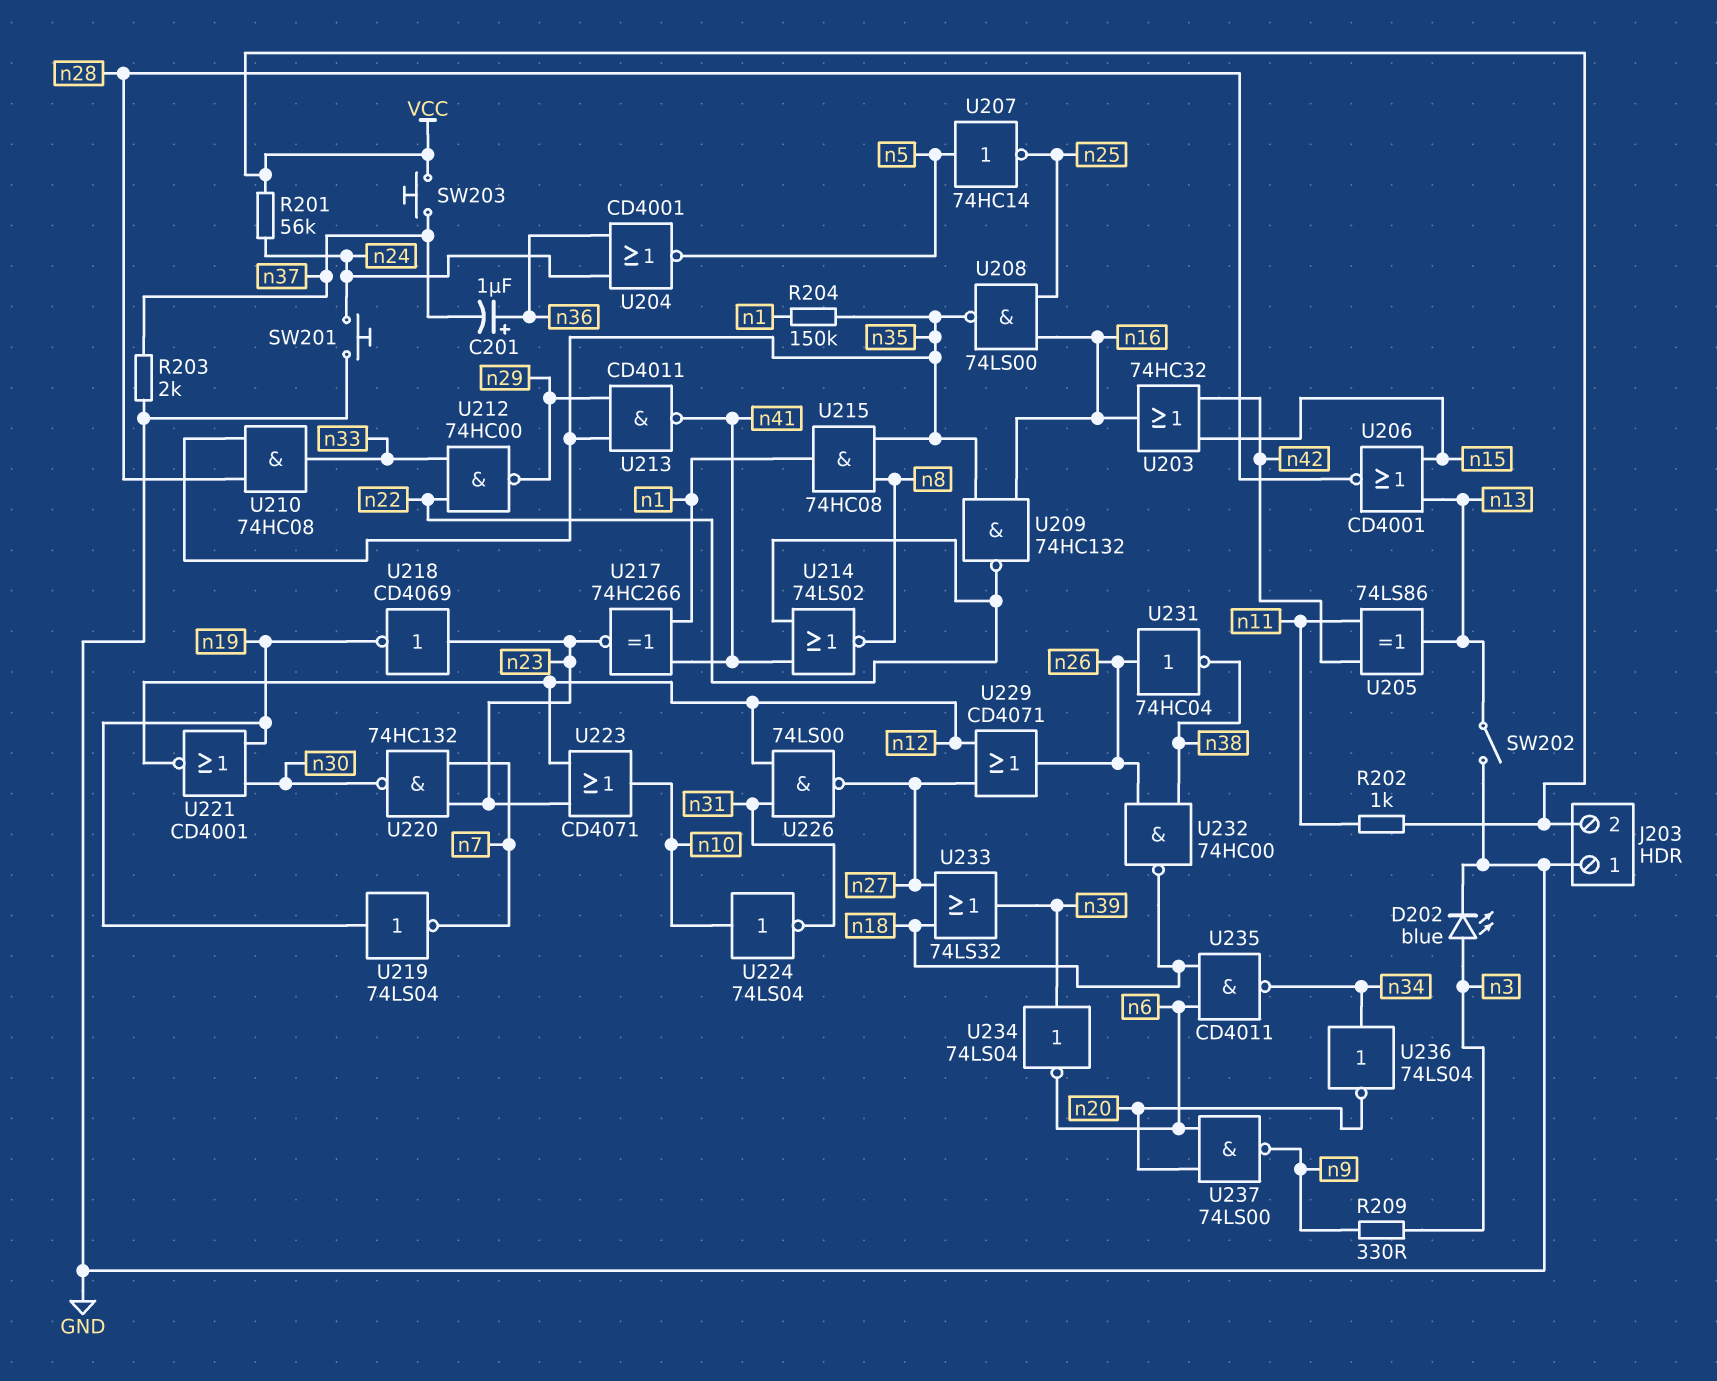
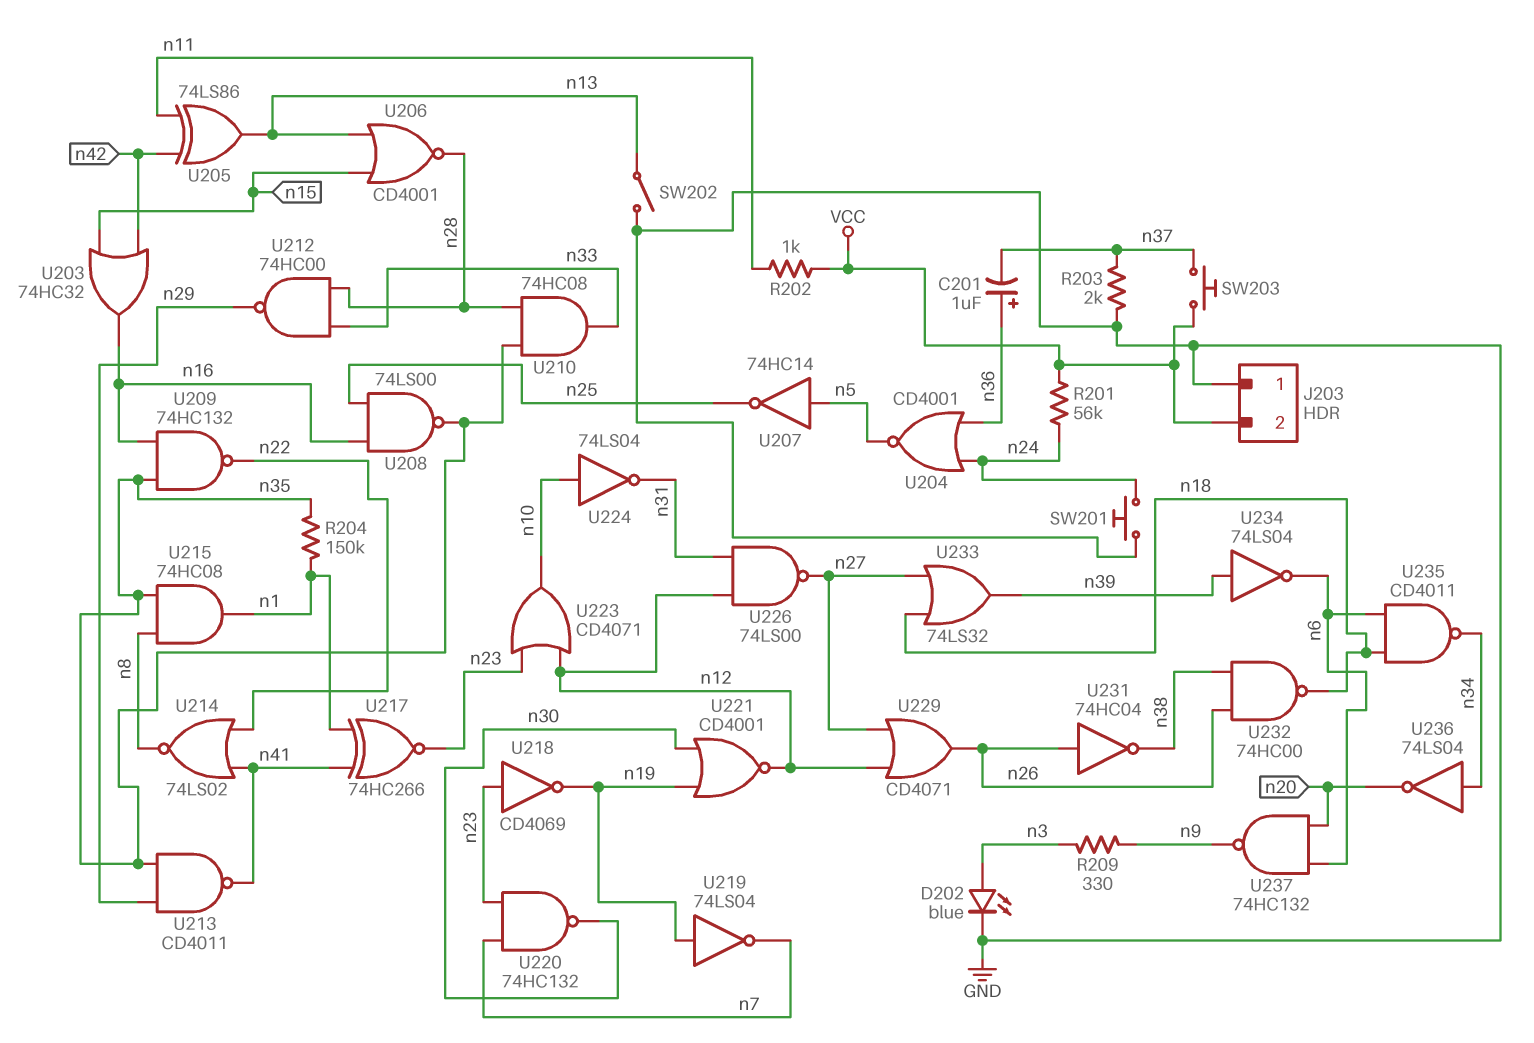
U212: NAND 74HC00 (in n22, in n33, out n29) -> NAND 74HC00 (in n28, in n33, out n29)
U237: NAND 74LS00 (in n6, in n20, out n9) -> NAND 74HC132 (in n6, in n20, out n9)

